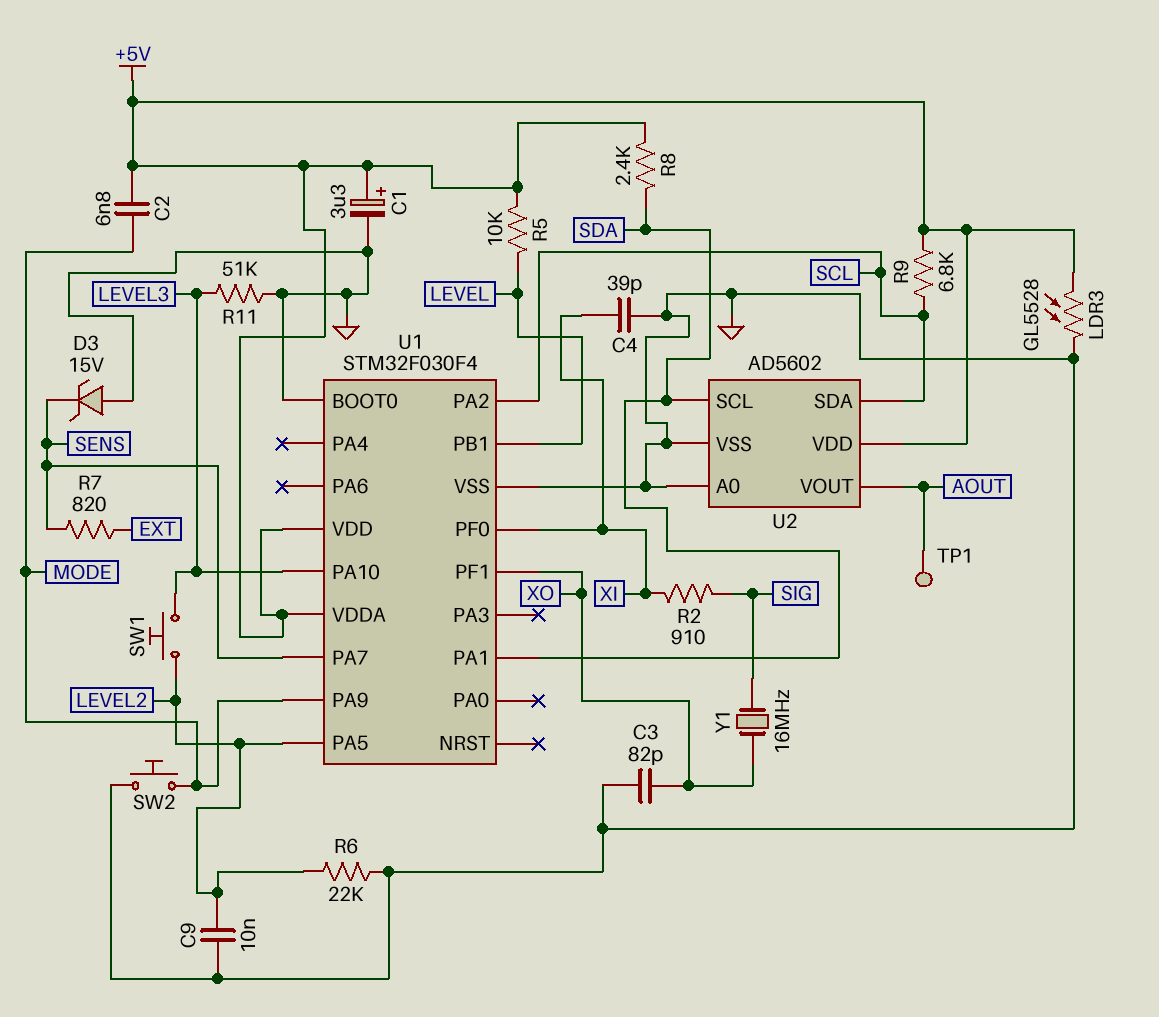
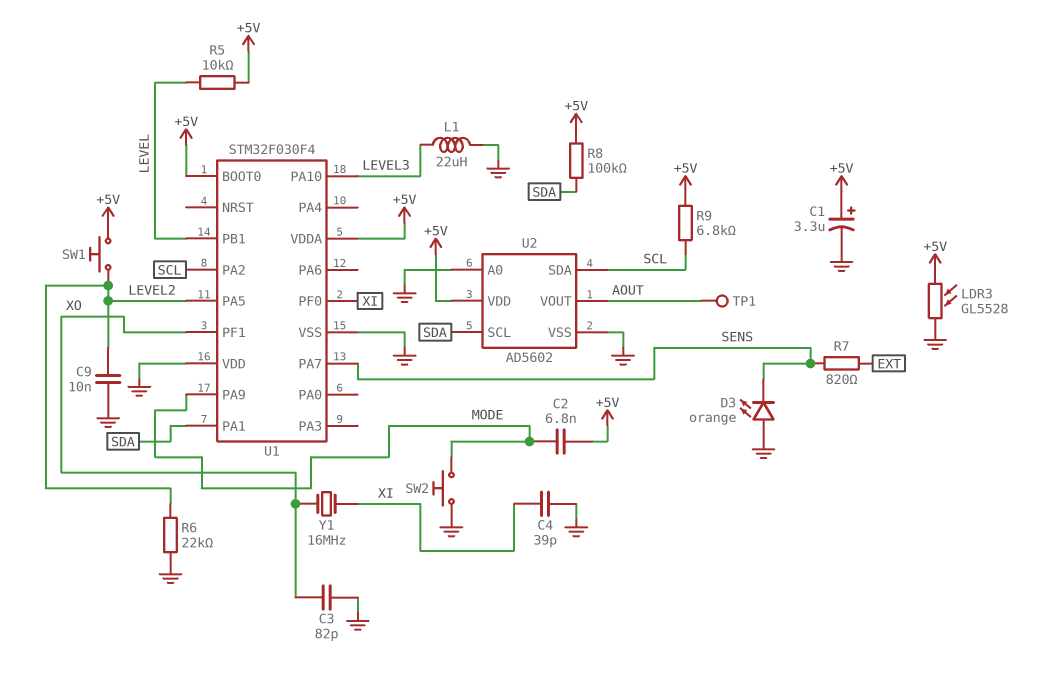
D3: zener 15V (A GND, K SENS) -> LED orange (A GND, K SENS)
L1: none -> 22uH (GND, LEVEL3)
R2: 910 (SIG, XI) -> none
R8: 2.4k (+5V, SDA) -> 100k (+5V, SDA)
R11: 51k (GND, LEVEL3) -> none
SW1: button (LEVEL2, LEVEL3) -> button (+5V, LEVEL2)
U1 pin BOOT0: GND -> +5V
U1 pin VDD: +5V -> GND
Y1: 16MHz (SIG, XO) -> 16MHz (XI, XO)

